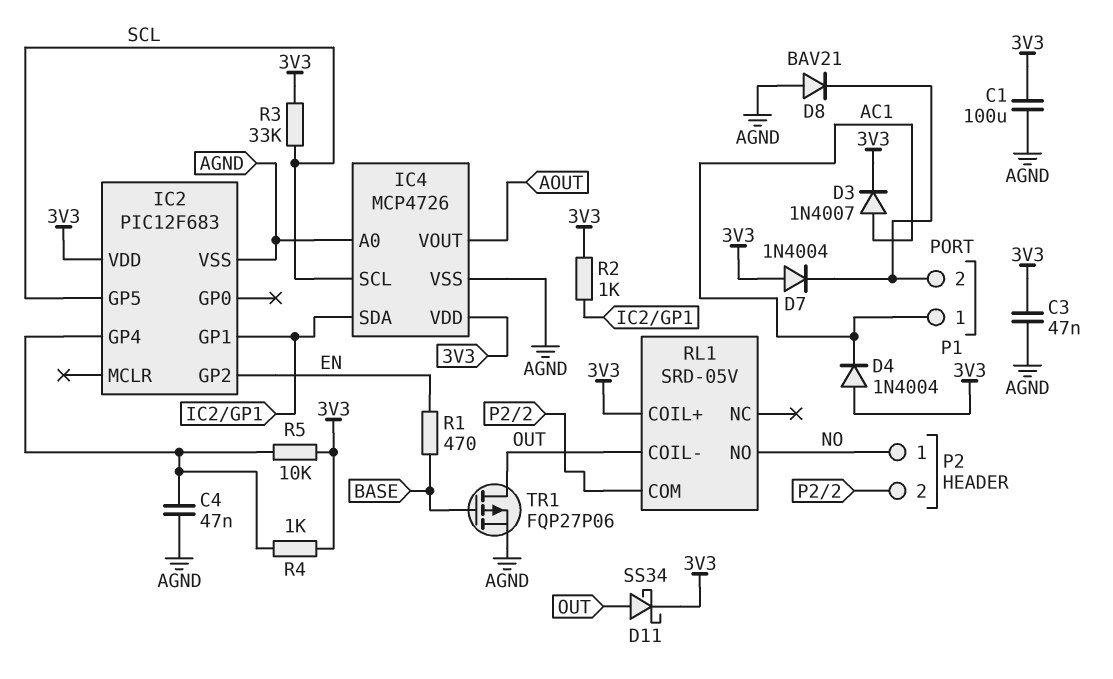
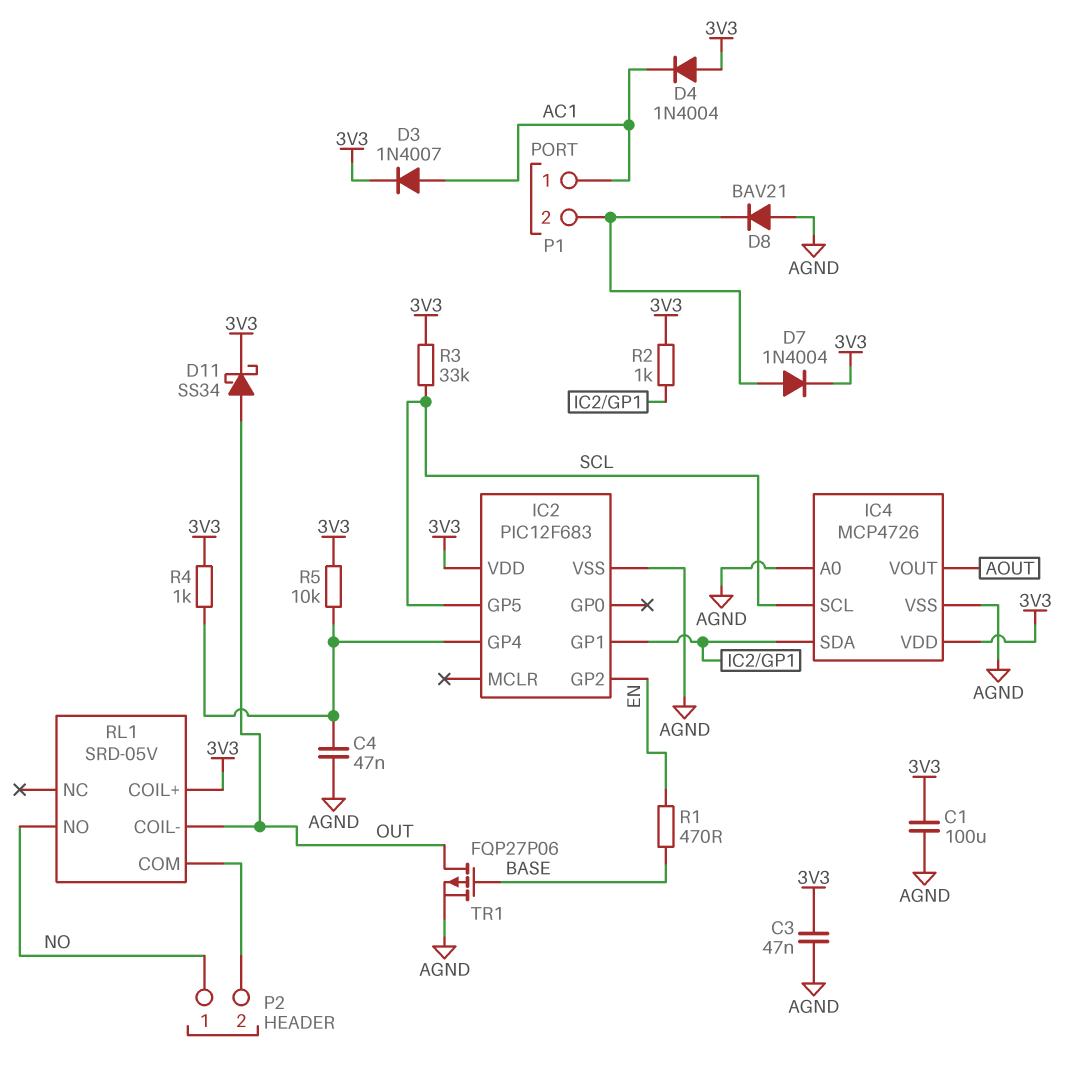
D7: diode 1N4004 (A 3V3, K P1/2) -> diode 1N4004 (A P1/2, K 3V3)

